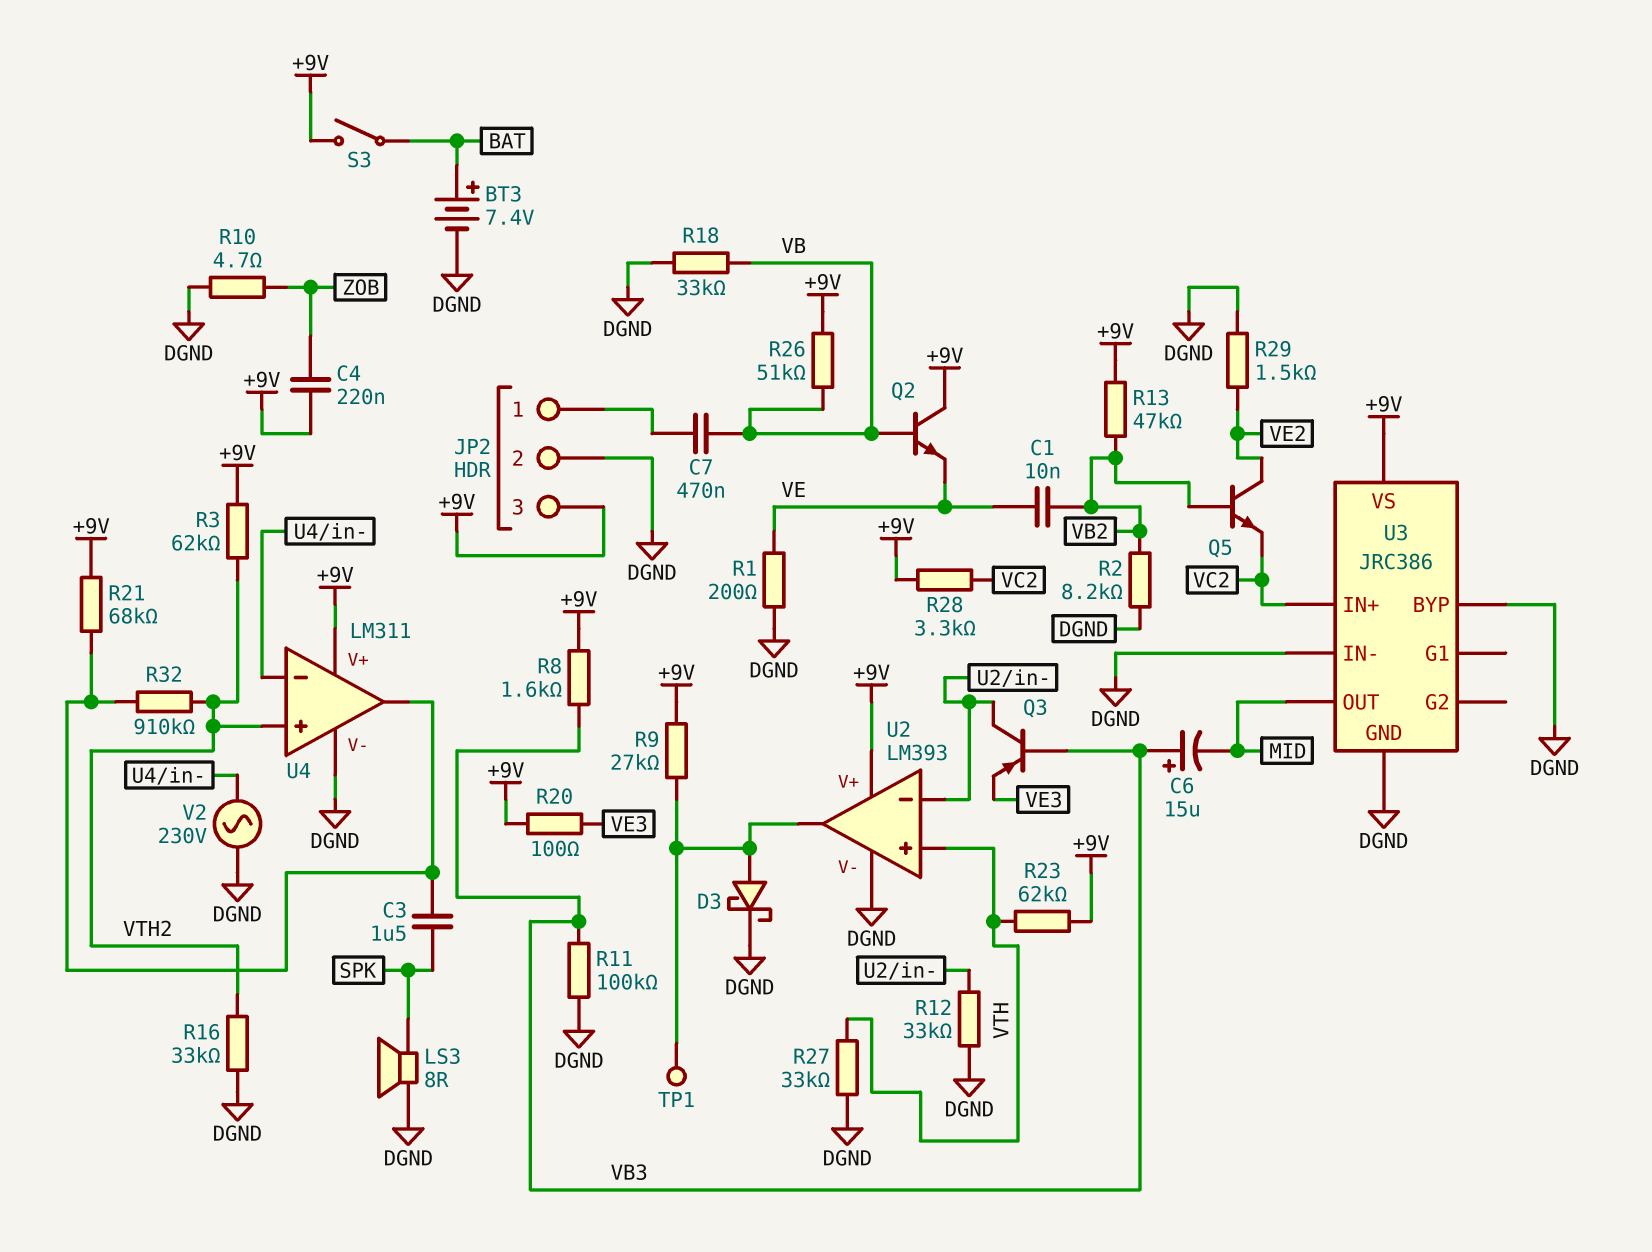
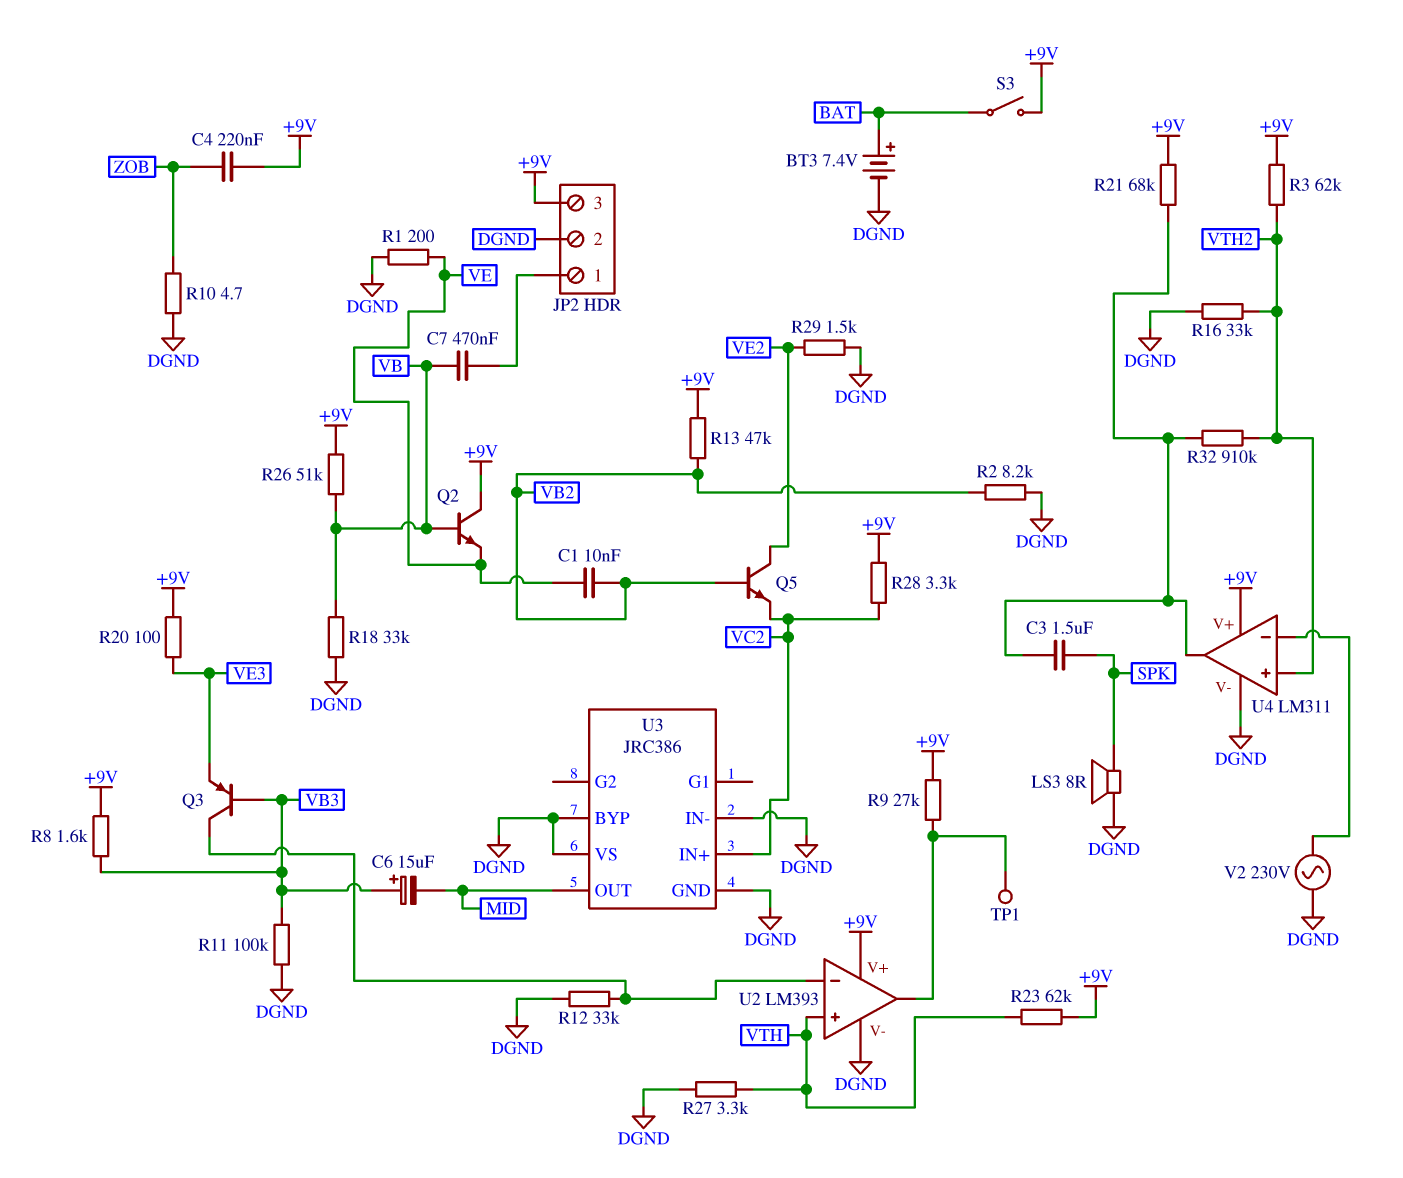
D3: schottky (A U2/out, K DGND) -> none
R27: 33k (DGND, VTH) -> 3.3k (DGND, VTH)
U3 pin VS: +9V -> DGND

